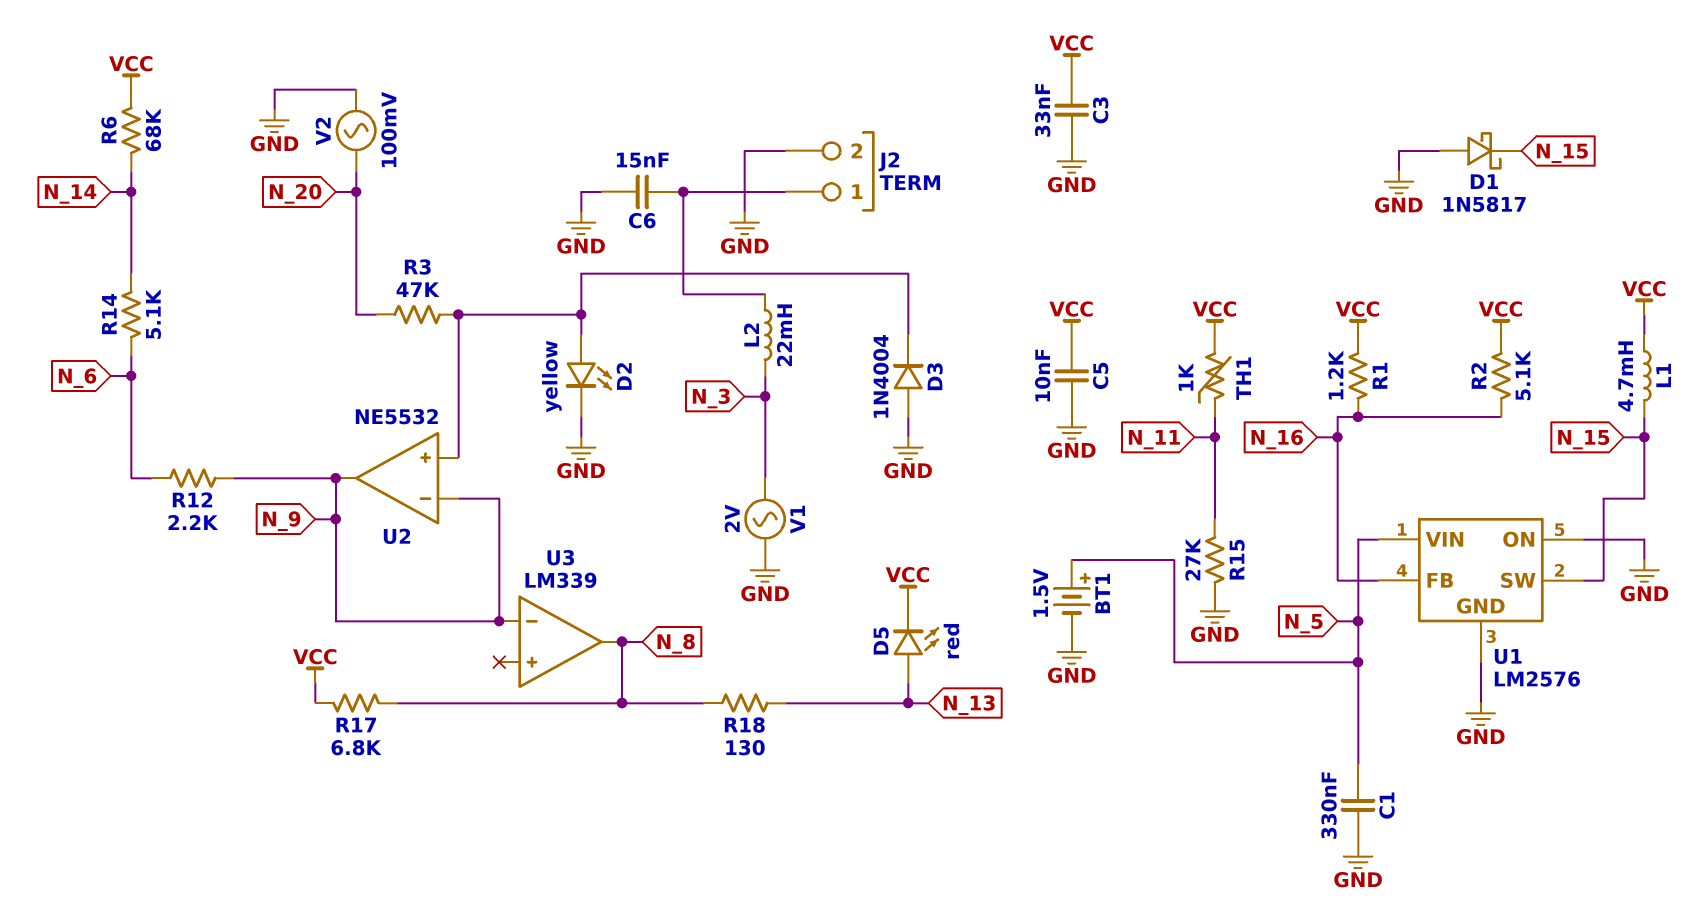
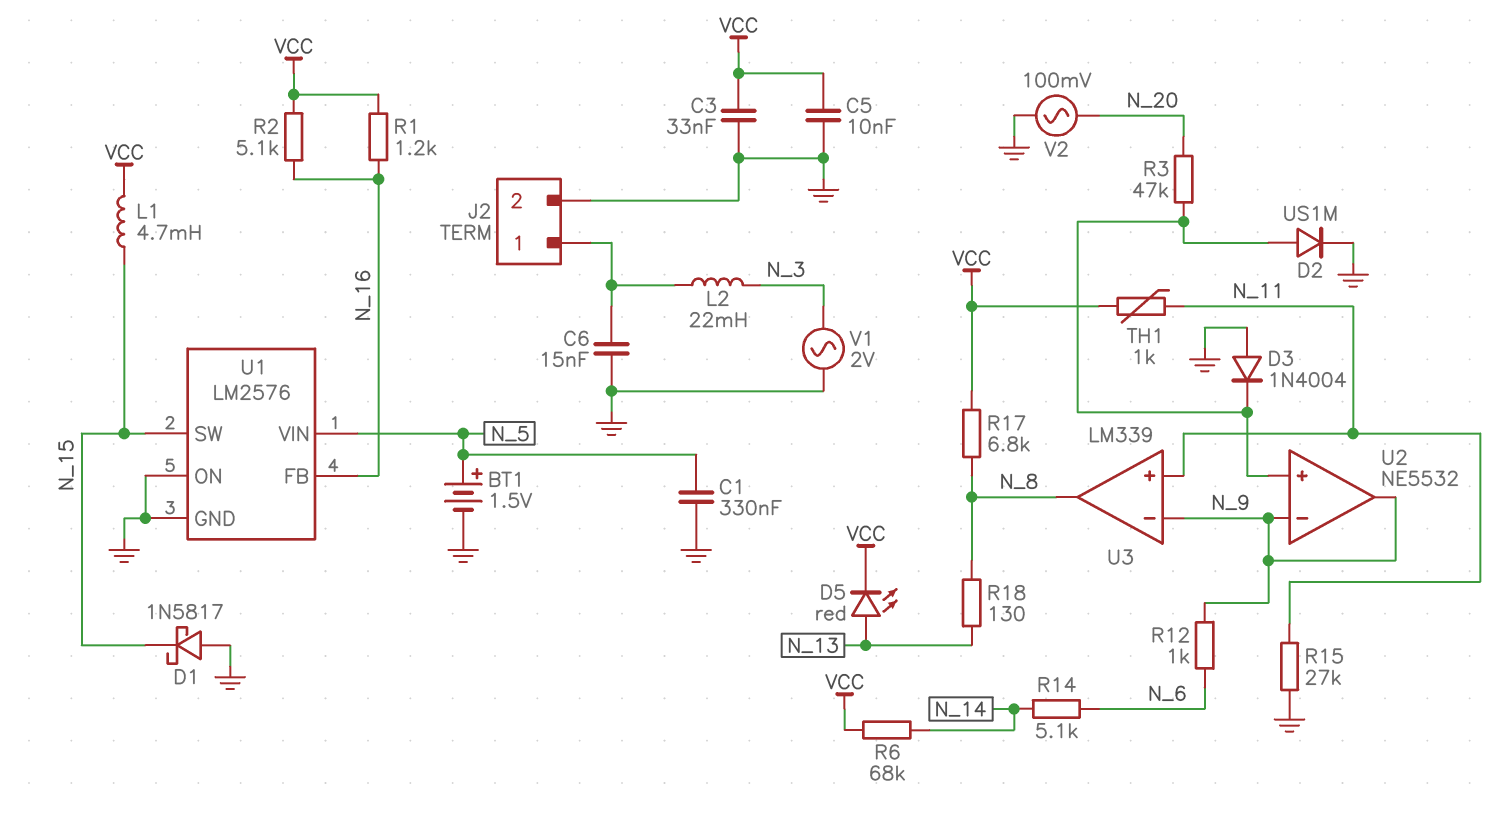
D2: LED yellow (A U2/in+, K GND) -> diode US1M (A U2/in+, K GND)
R12: 2.2k (N_6, N_9) -> 1k (N_6, N_9)
U3 pin in+: none -> N_11

